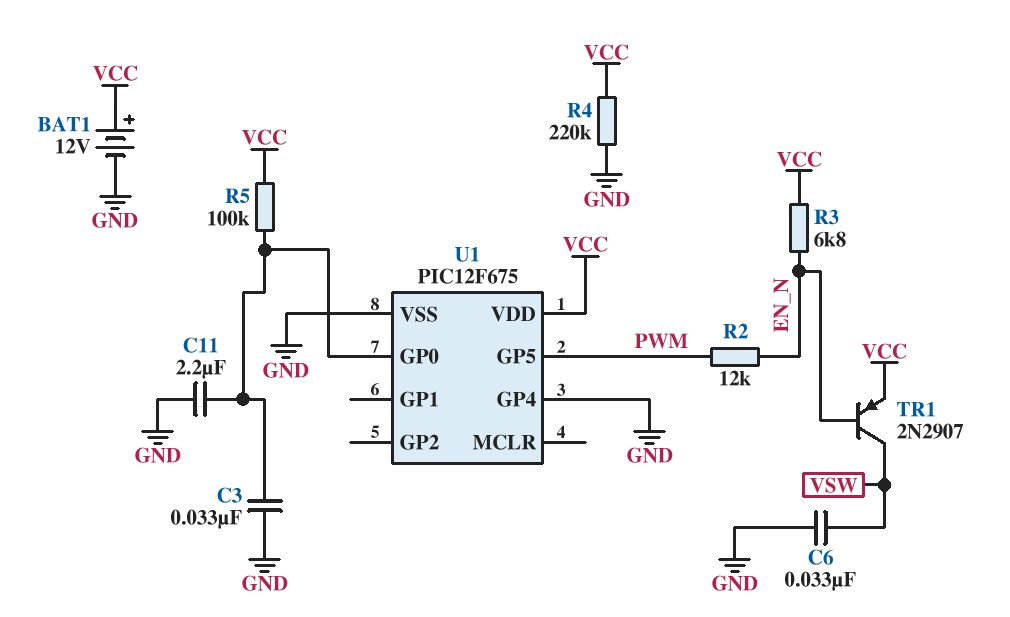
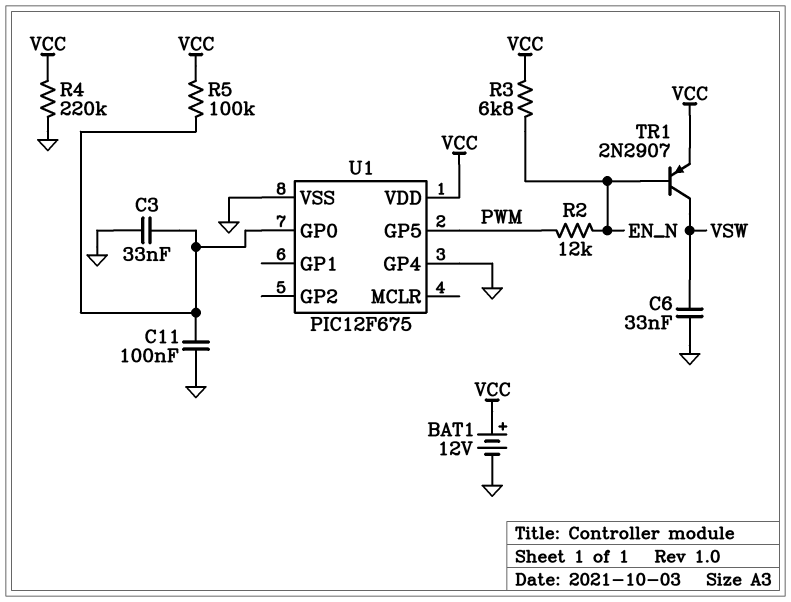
C11: 2.2uF (GND, U1/GP0) -> 100nF (GND, U1/GP0)

